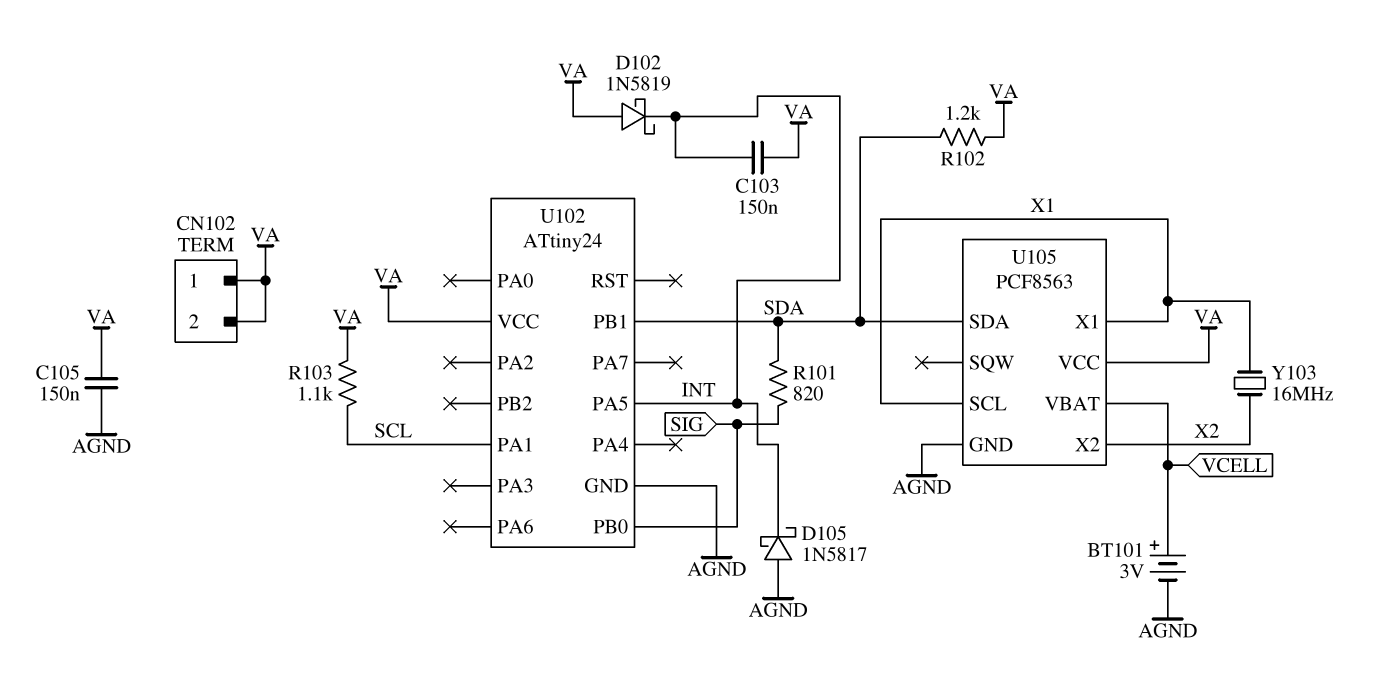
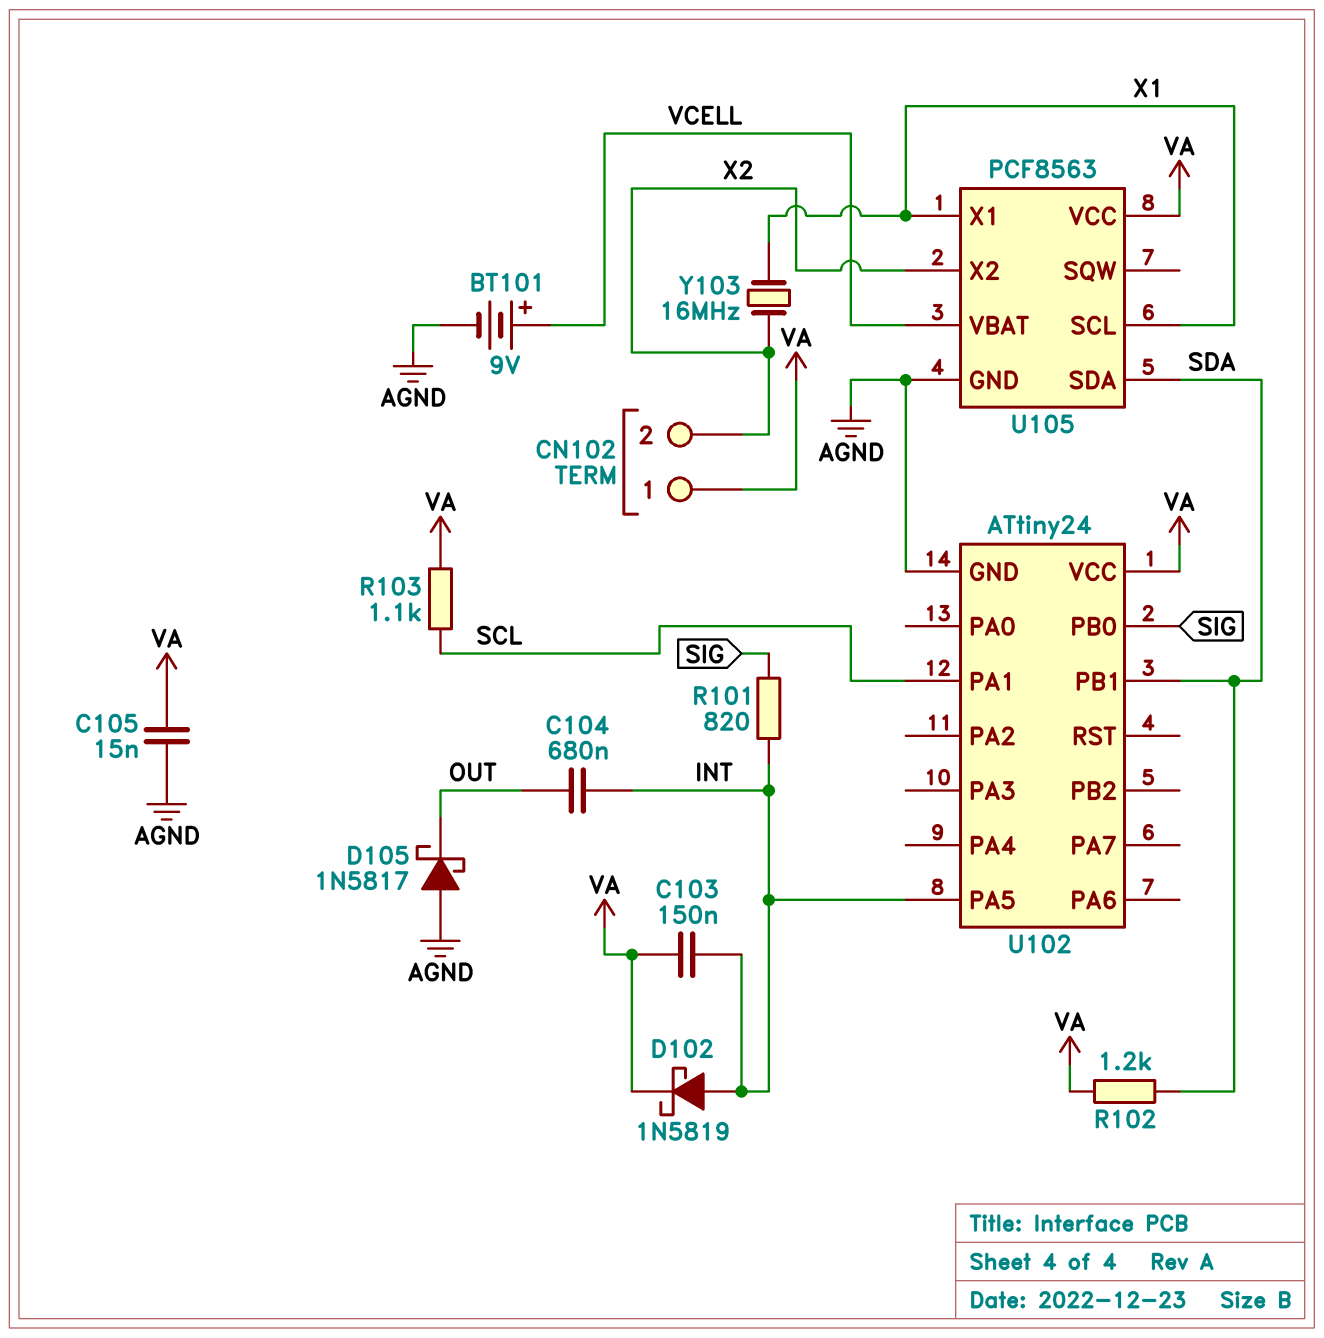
BT101: 3V (plus VCELL, minus AGND) -> 9V (plus VCELL, minus AGND)
C104: none -> 680nF (INT, OUT)
C105: 150nF (AGND, VA) -> 15nF (AGND, VA)
CN102 pin 2: VA -> X2
D102: schottky 1N5819 (A VA, K INT) -> schottky 1N5819 (A INT, K VA)
D105: schottky 1N5817 (A AGND, K INT) -> schottky 1N5817 (A AGND, K OUT)
R101: 820 (SDA, SIG) -> 820 (INT, SIG)

